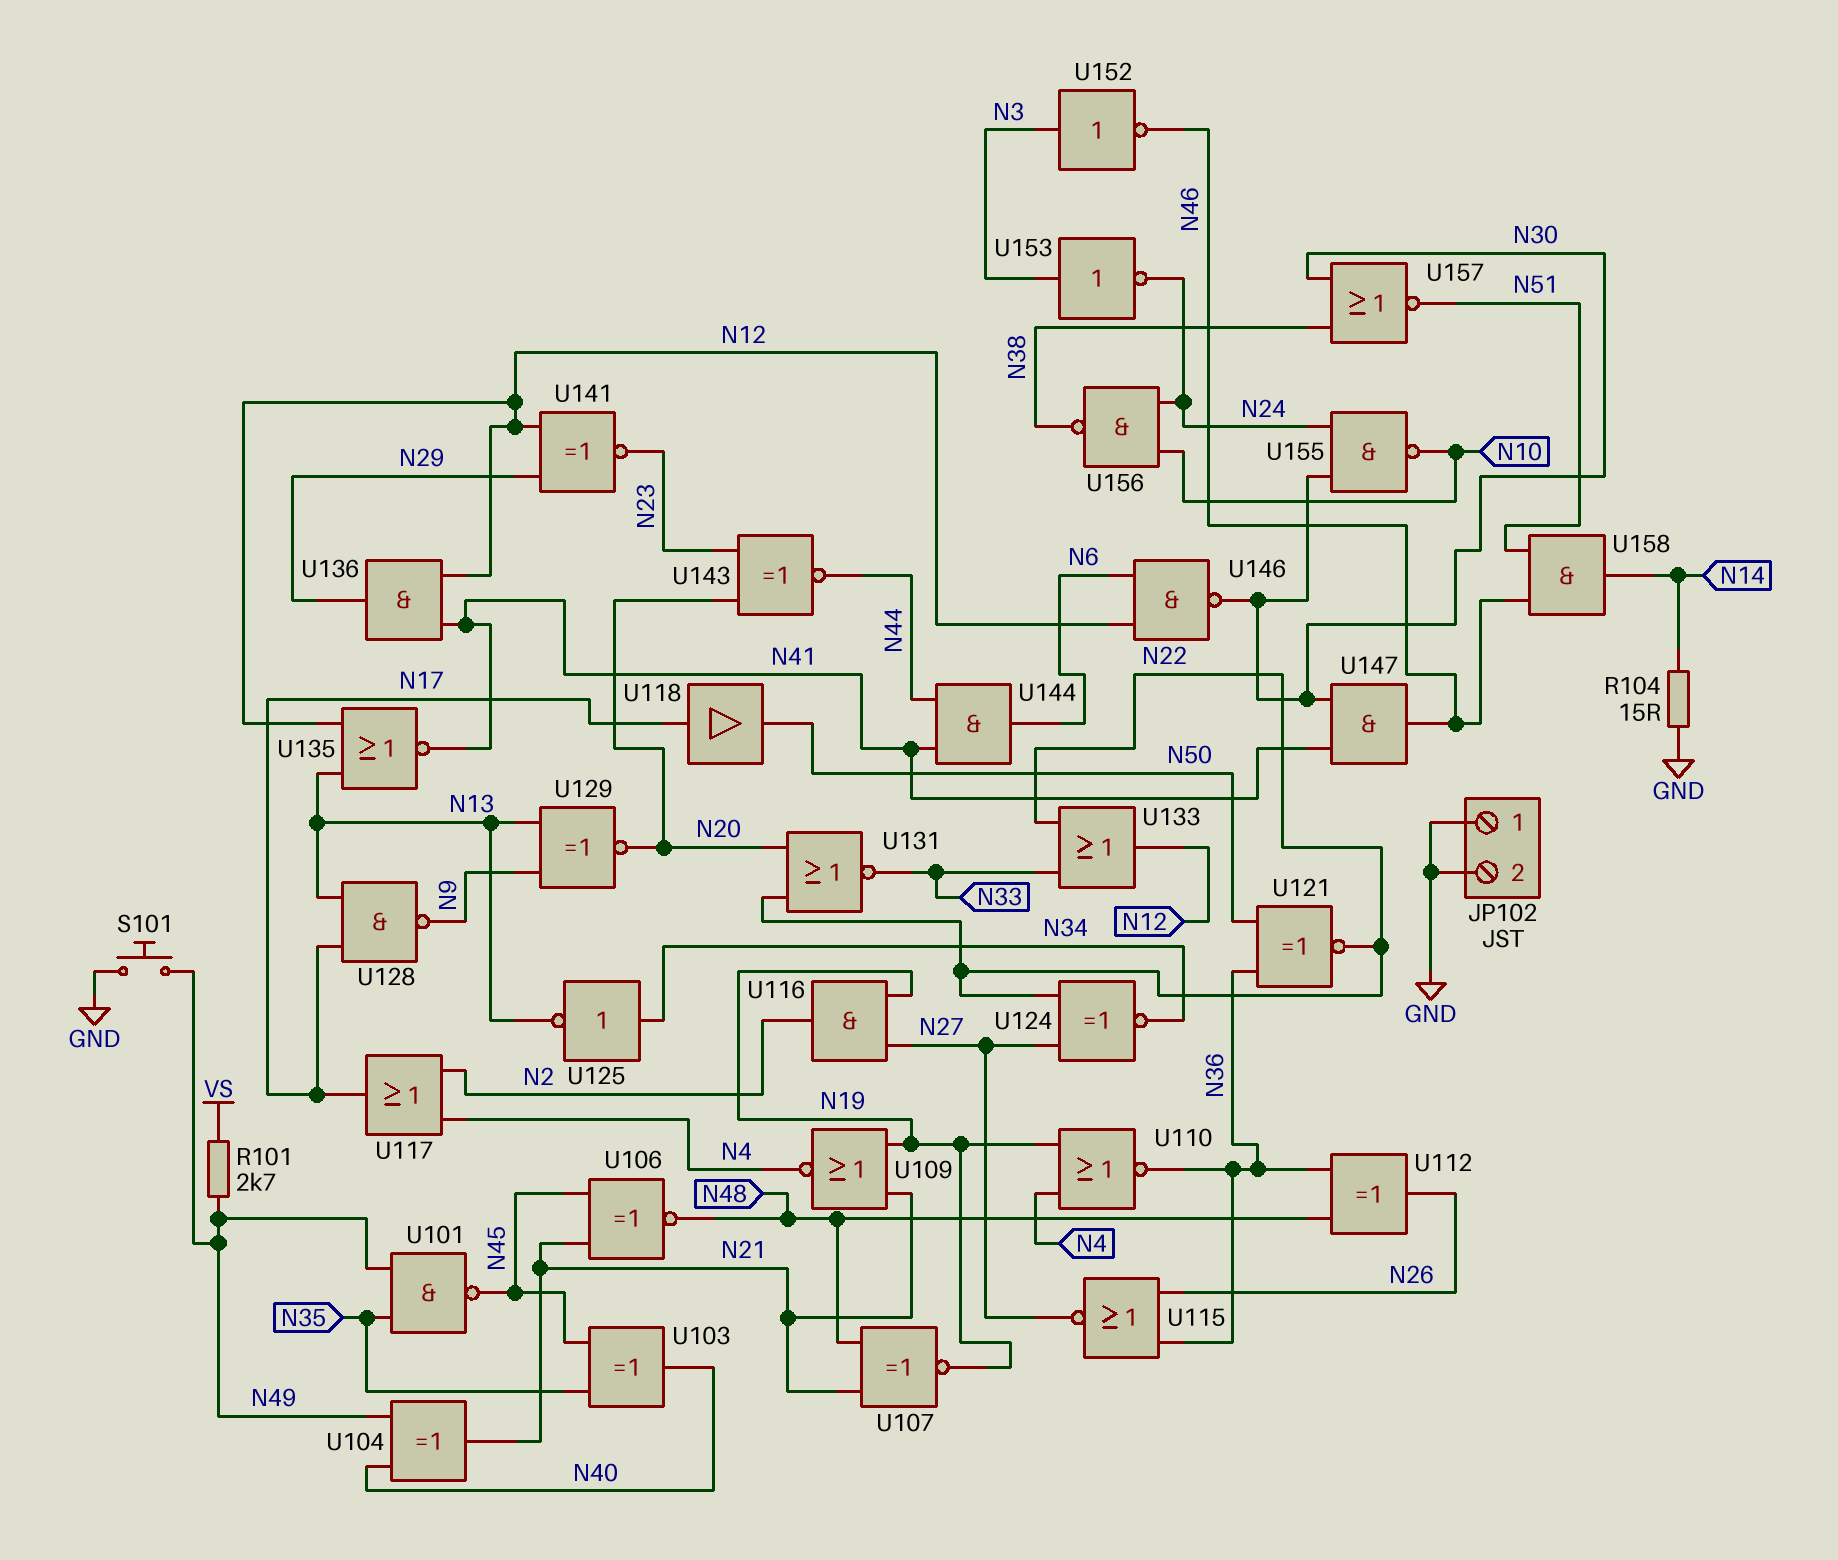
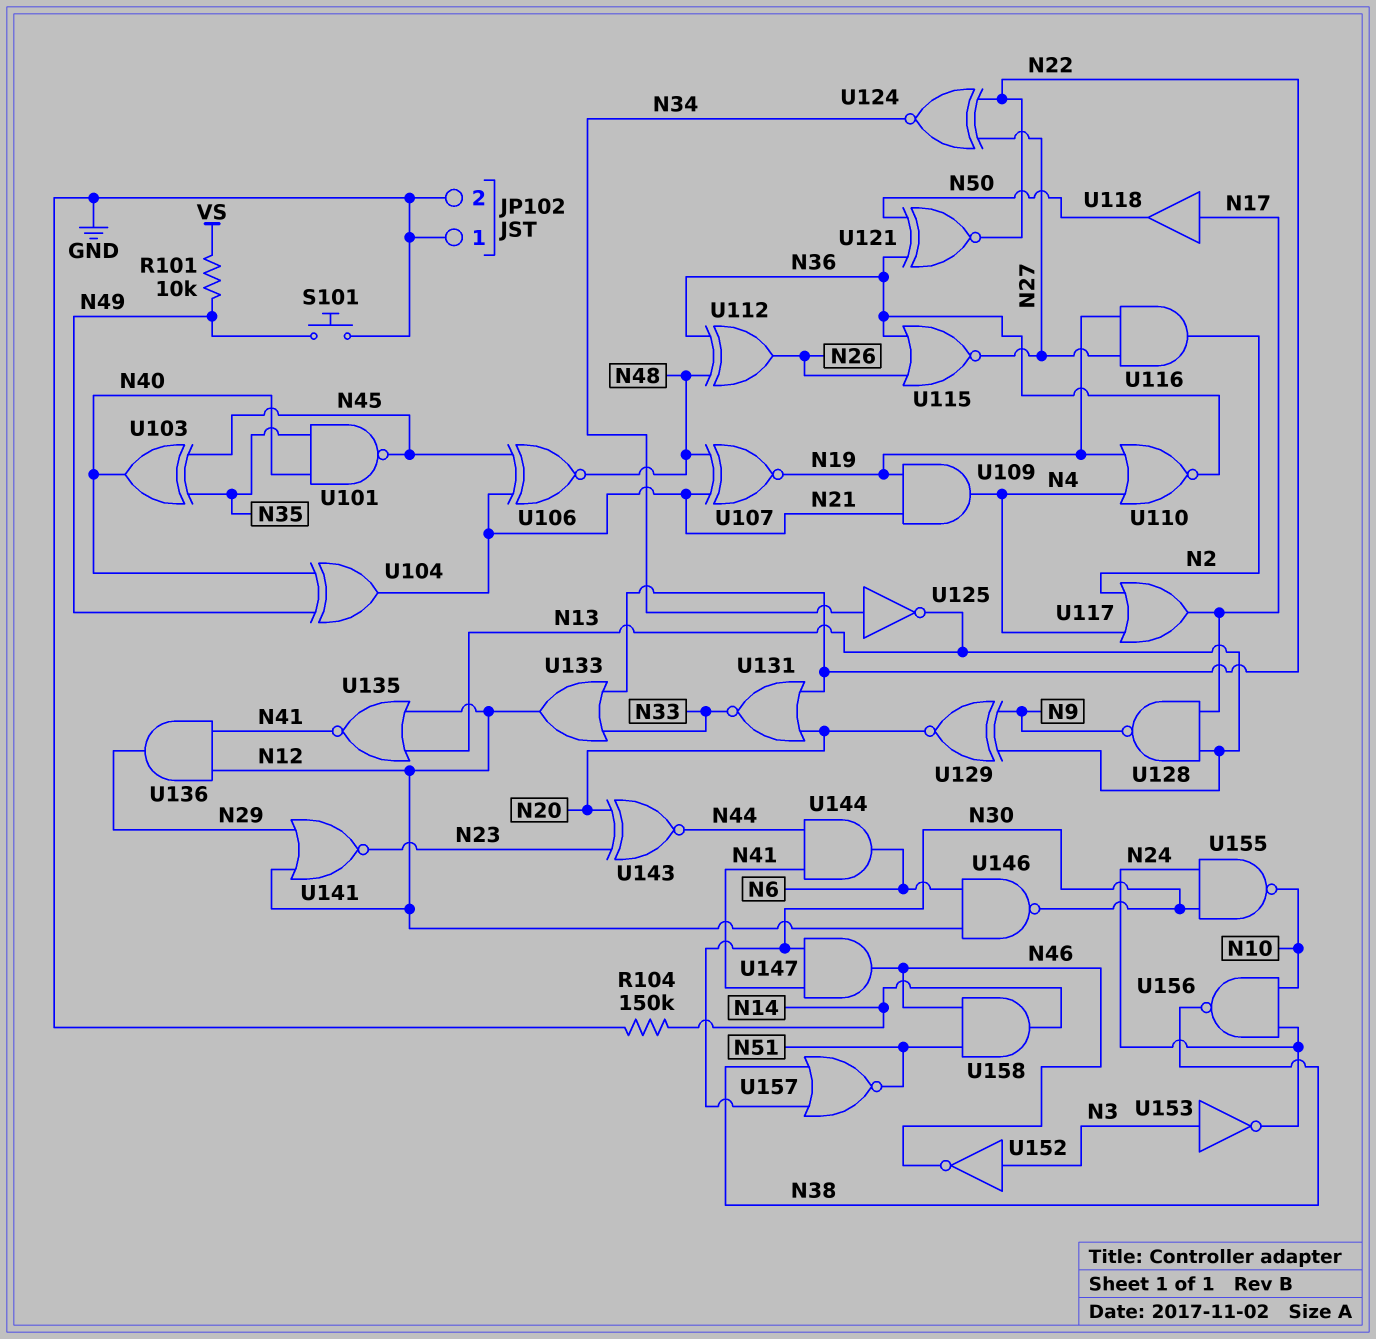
R101: 2.7k (N49, VS) -> 10k (N49, VS)
R104: 15 (GND, N14) -> 150k (GND, N14)
U101: NAND (in N35, in N49, out N45) -> NAND (in N35, in N40, out N45)
U109: NOR (in N19, in N21, out N4) -> AND (in N19, in N21, out N4)
U141: XNOR (in N12, in N29, out N23) -> NOR (in N12, in N29, out N23)

